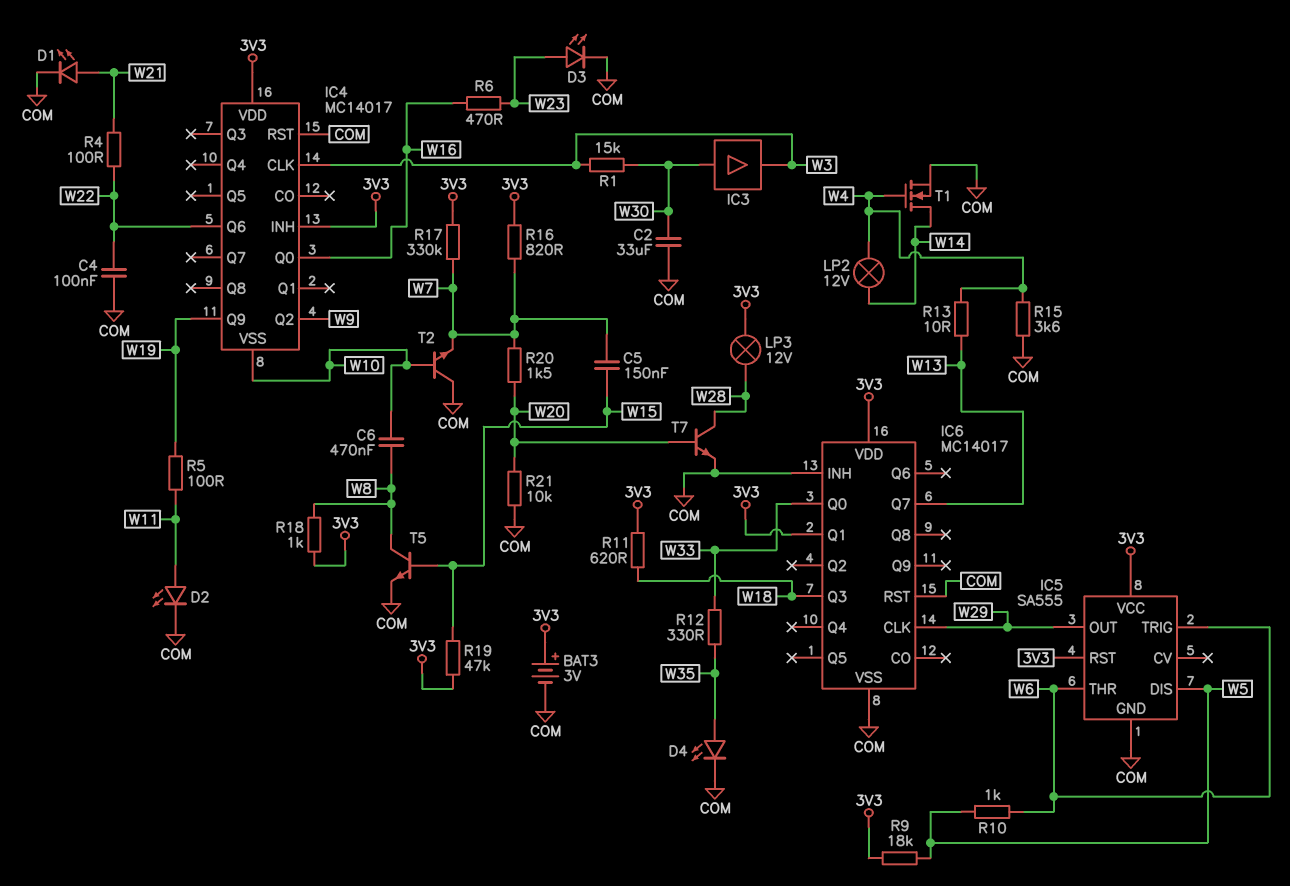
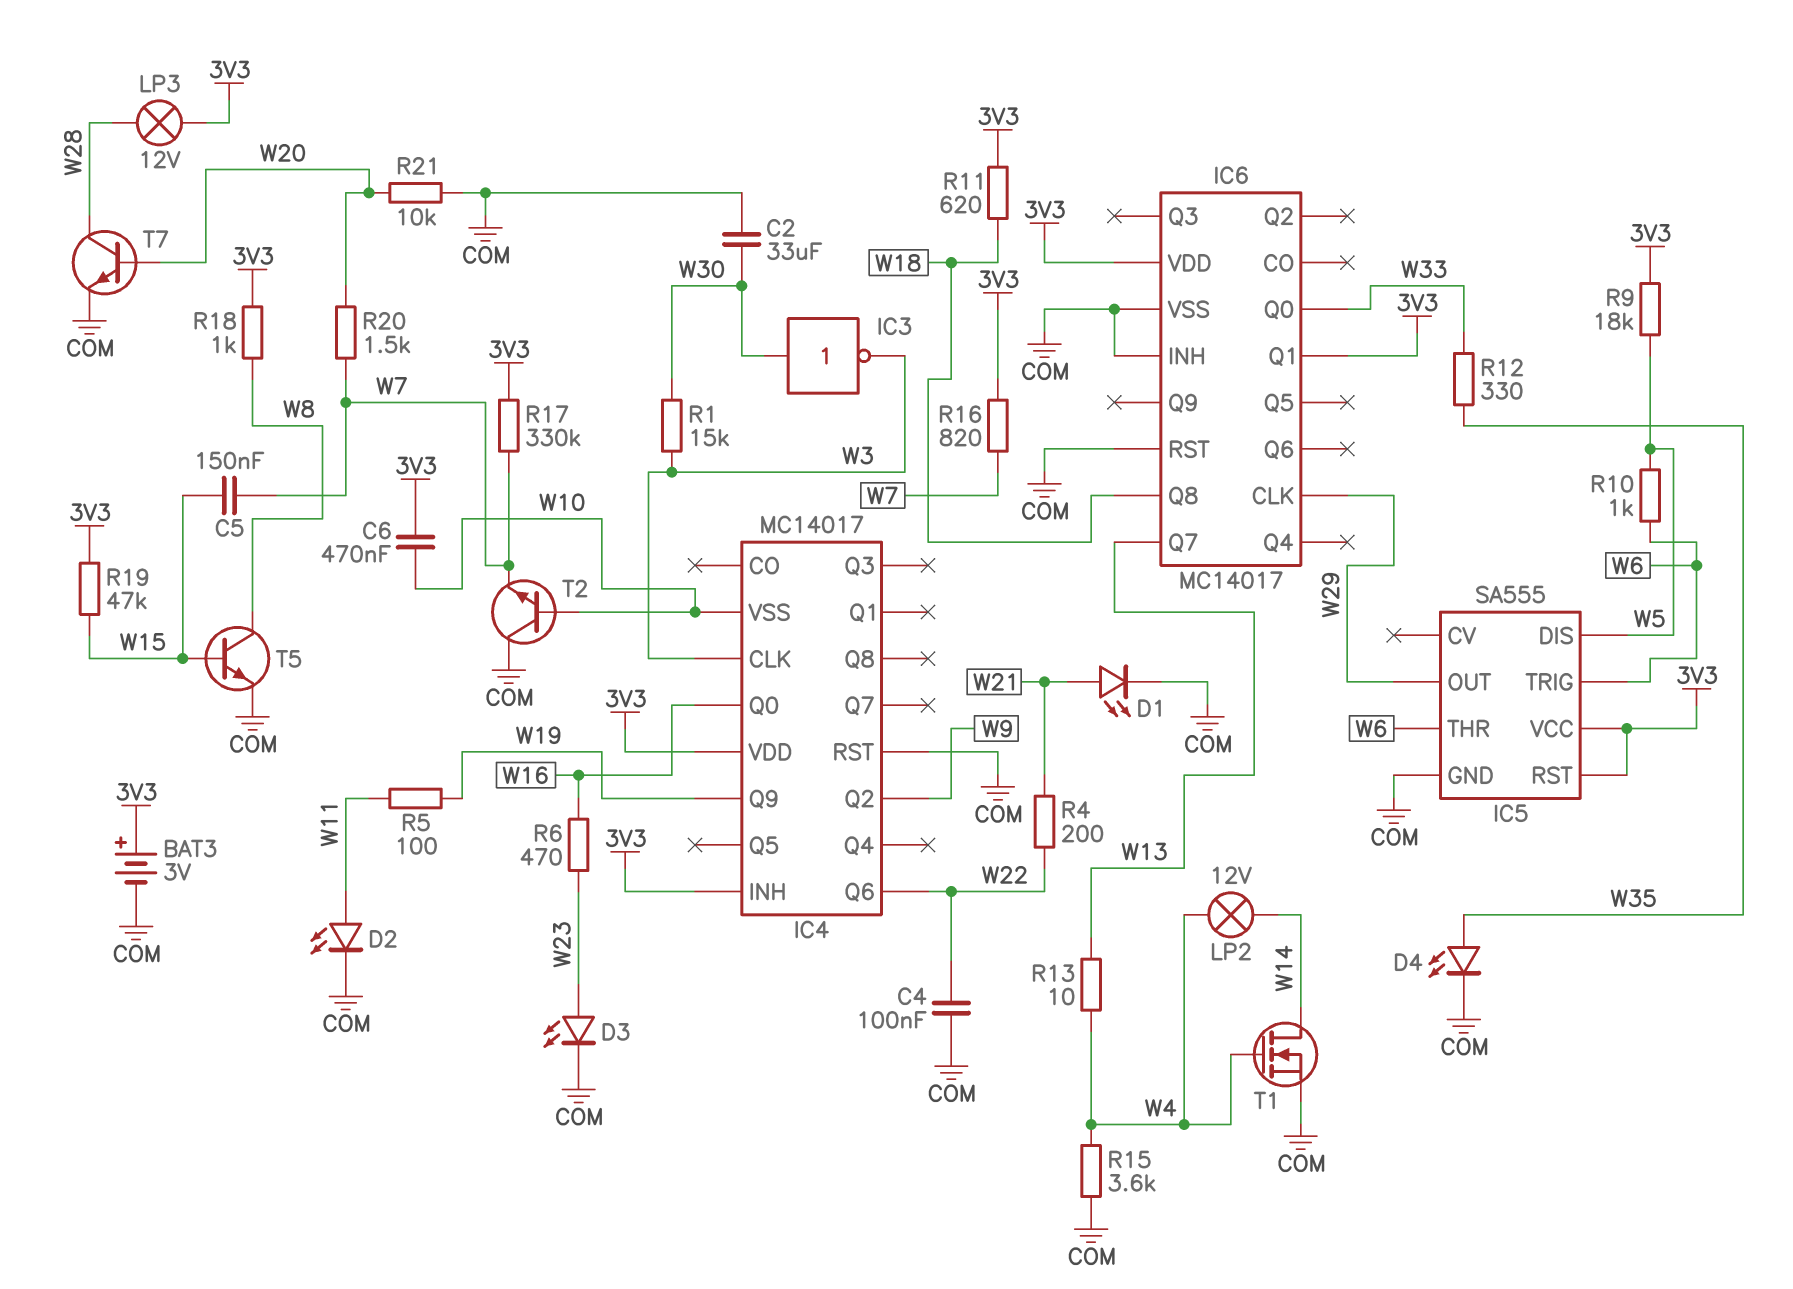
C6: 470nF (W8, W10) -> 470nF (3V3, W10)
IC3: buffer (in W30, out W3) -> NOT (in W30, out W3)
IC6 pin Q3: W18 -> none
IC6 pin Q8: none -> W18
R4: 100 (W21, W22) -> 200 (W21, W22)

